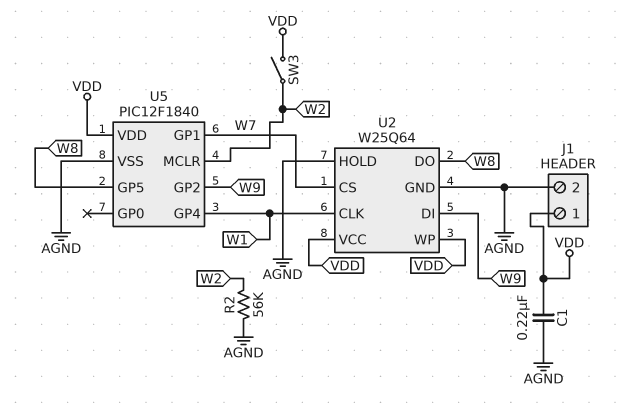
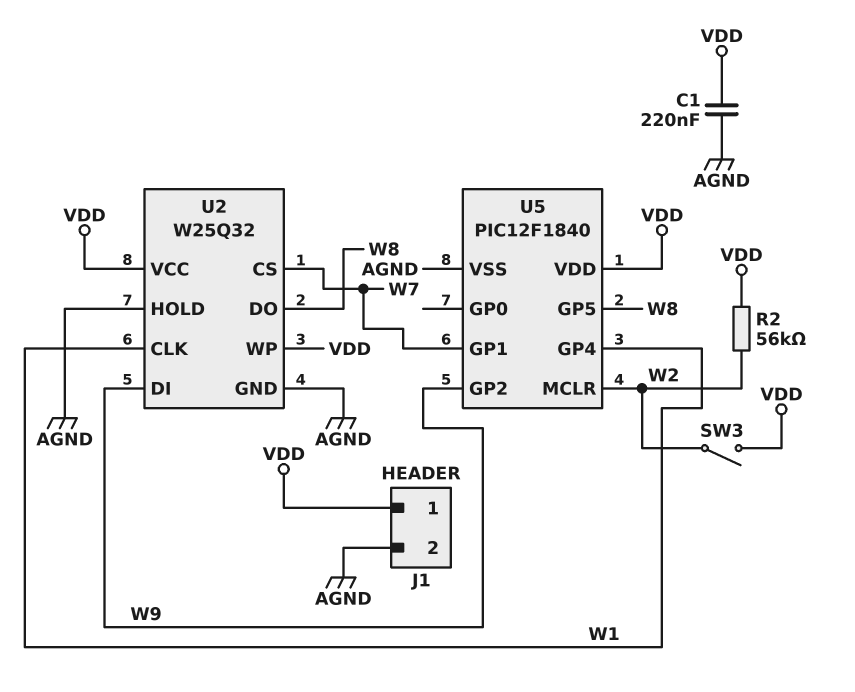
R2: 56k (AGND, W2) -> 56k (VDD, W2)
U2: W25Q64 -> W25Q32

